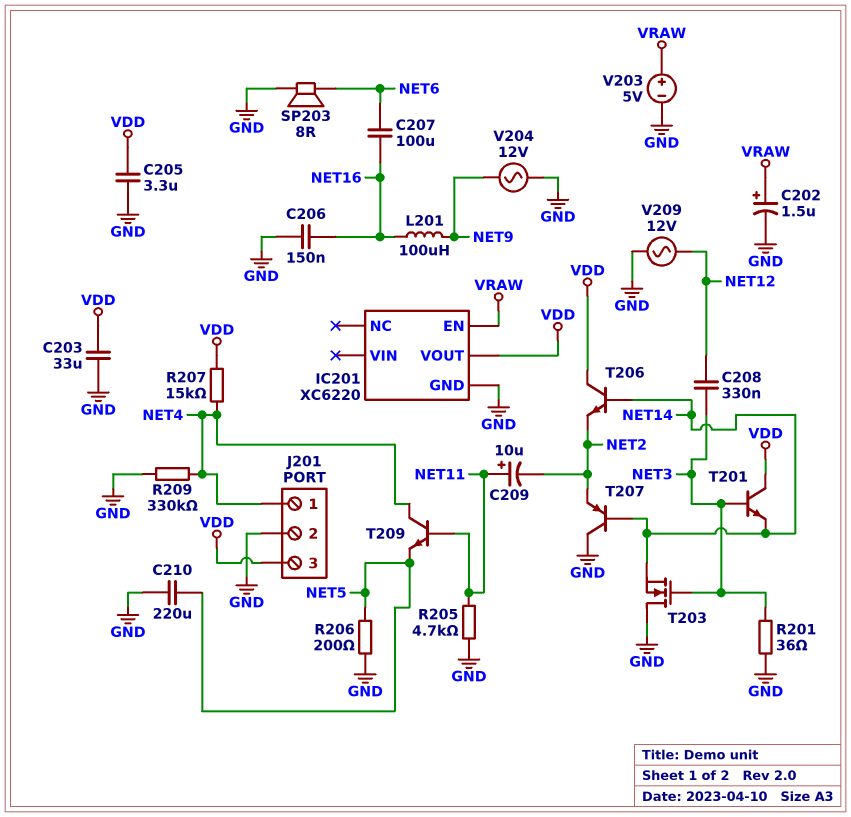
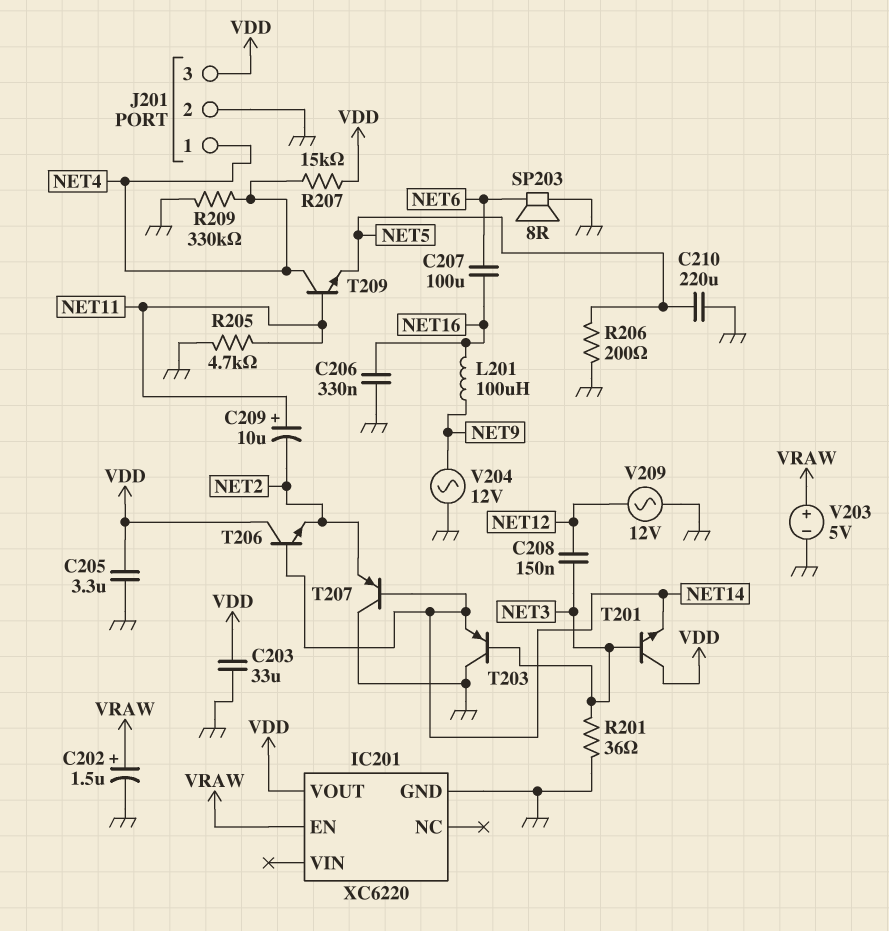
C206: 150nF (GND, NET16) -> 330nF (GND, NET16)
C208: 330nF (NET3, NET12) -> 150nF (NET3, NET12)
T203: NMOS (G NET3, D GND, S NET14) -> PNP (B NET3, C GND, E NET14)

